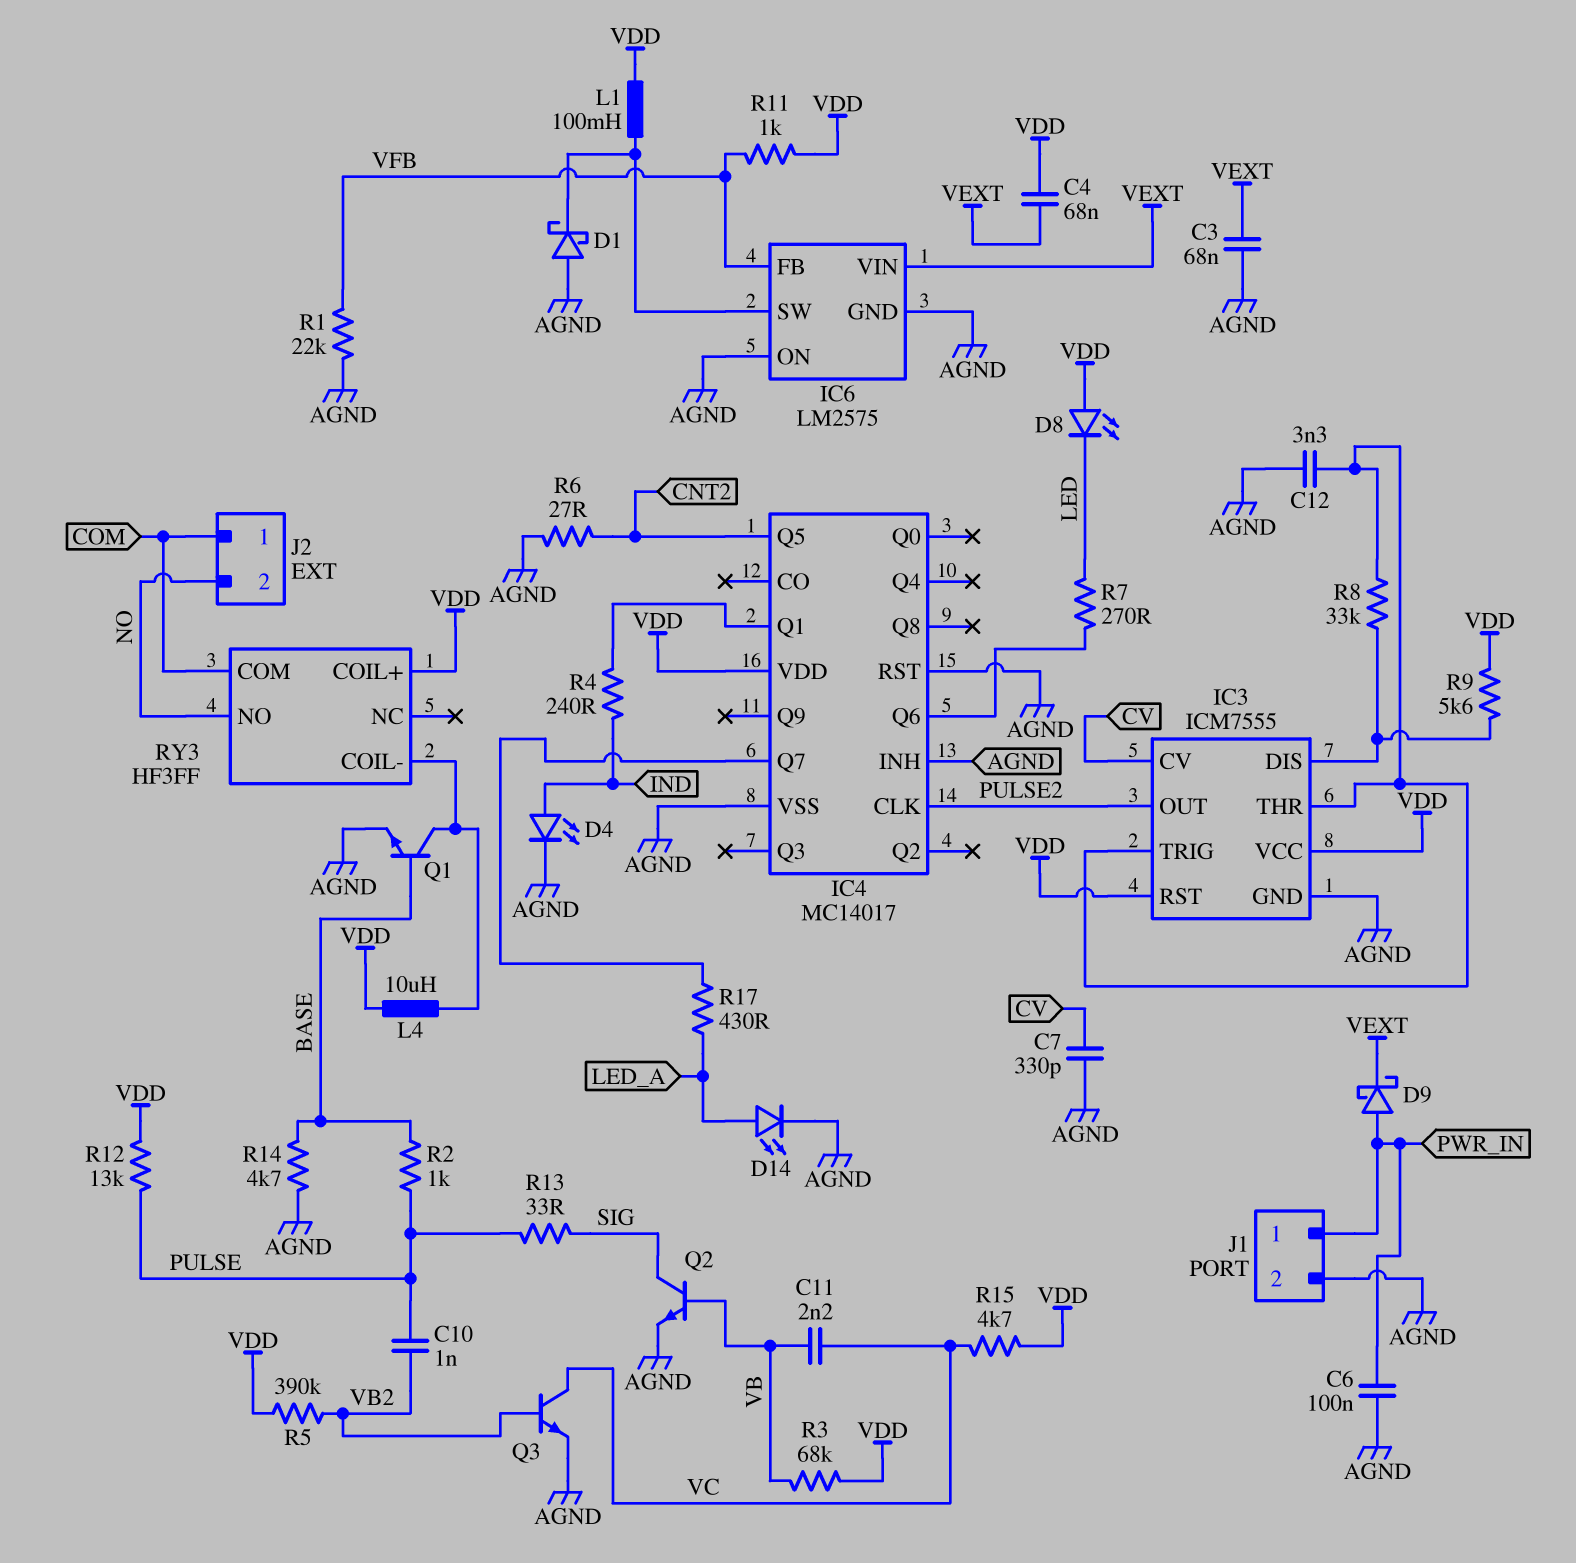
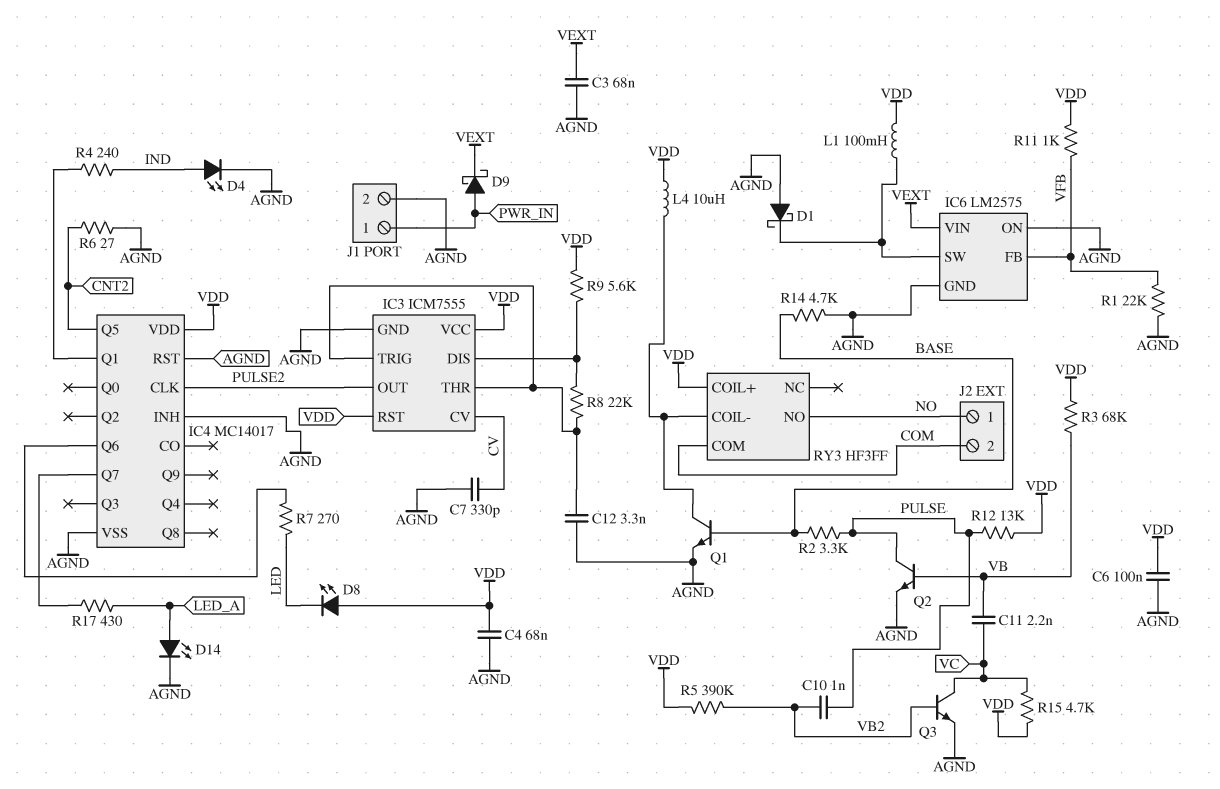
C4: 68nF (VDD, VEXT) -> 68nF (AGND, VDD)
C6: 100nF (AGND, PWR_IN) -> 100nF (AGND, VDD)
J2 pin 1: COM -> NO
J2 pin 2: NO -> COM
Q2: NPN (B VB, C SIG, E AGND) -> NPN (B VB, C PULSE, E AGND)
R2: 1k (BASE, PULSE) -> 3.3k (BASE, PULSE)
R8: 33k (IC3/DIS, IC3/THR) -> 22k (IC3/DIS, IC3/THR)
R13: 33 (PULSE, SIG) -> none

